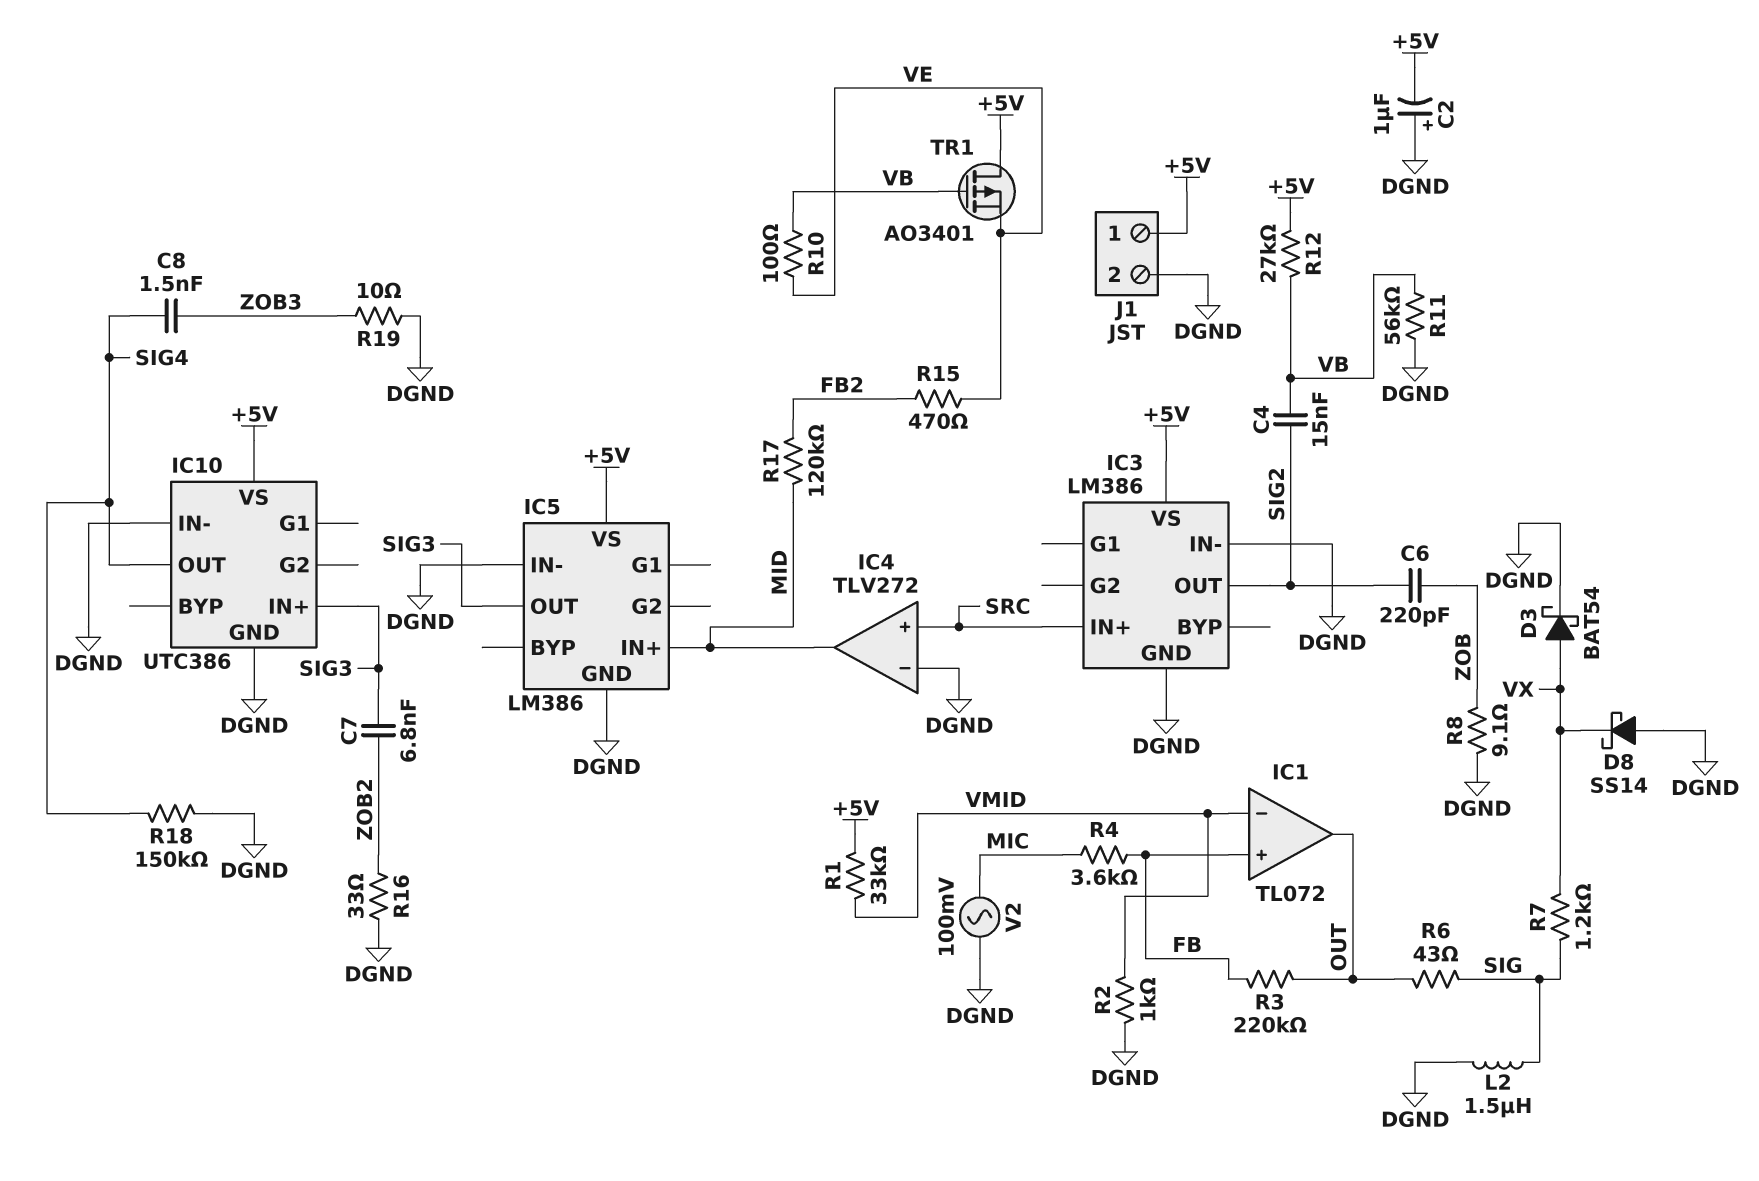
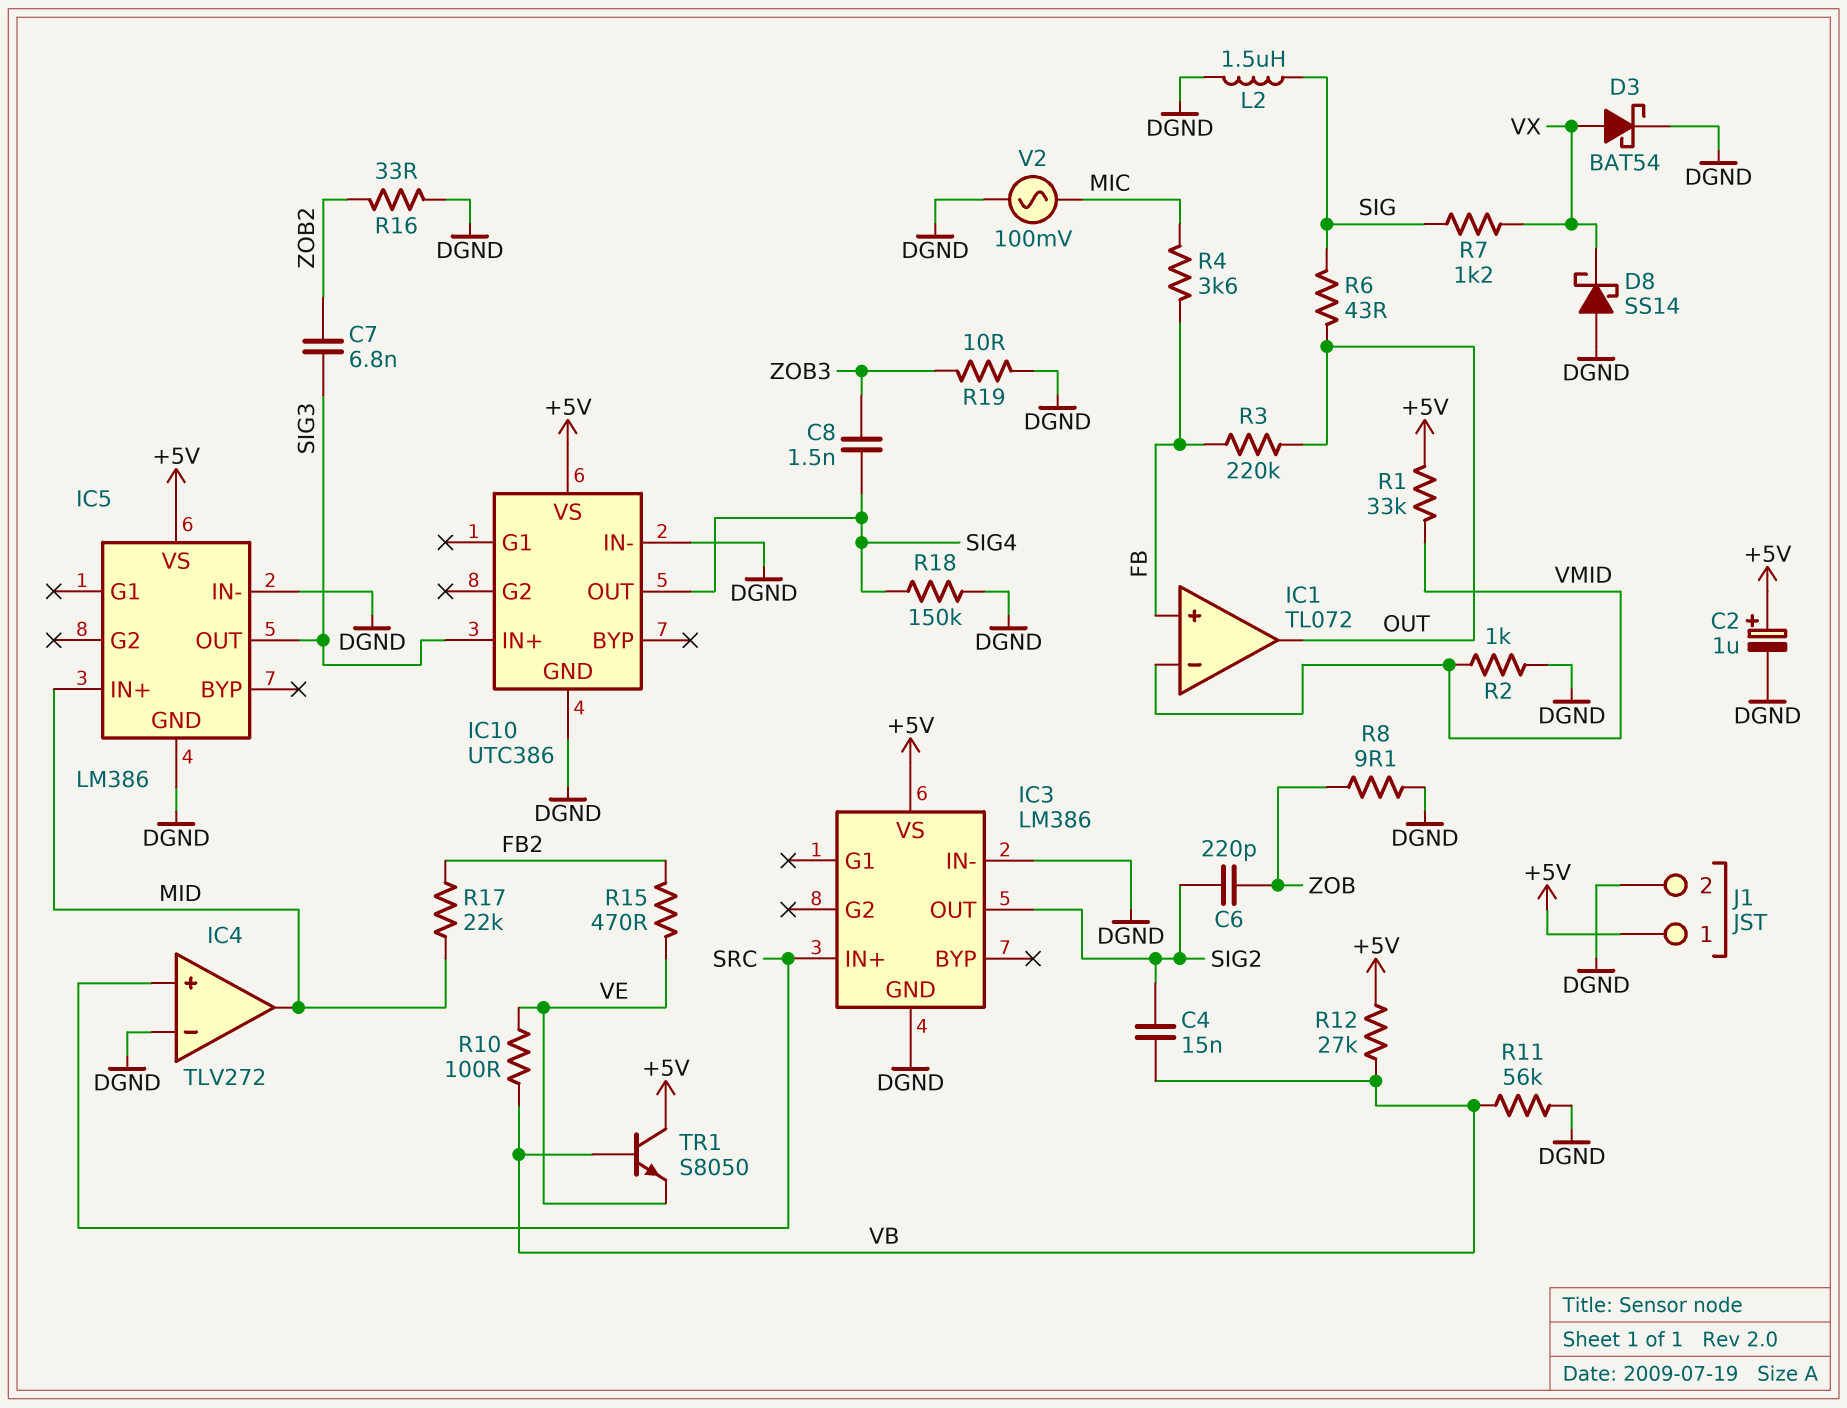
C2: 1uF (plus DGND, minus +5V) -> 1uF (plus +5V, minus DGND)
R17: 120k (FB2, MID) -> 22k (FB2, MID)
TR1: PMOS AO3401 (G VB, D +5V, S VE) -> NPN S8050 (B VB, C +5V, E VE)

